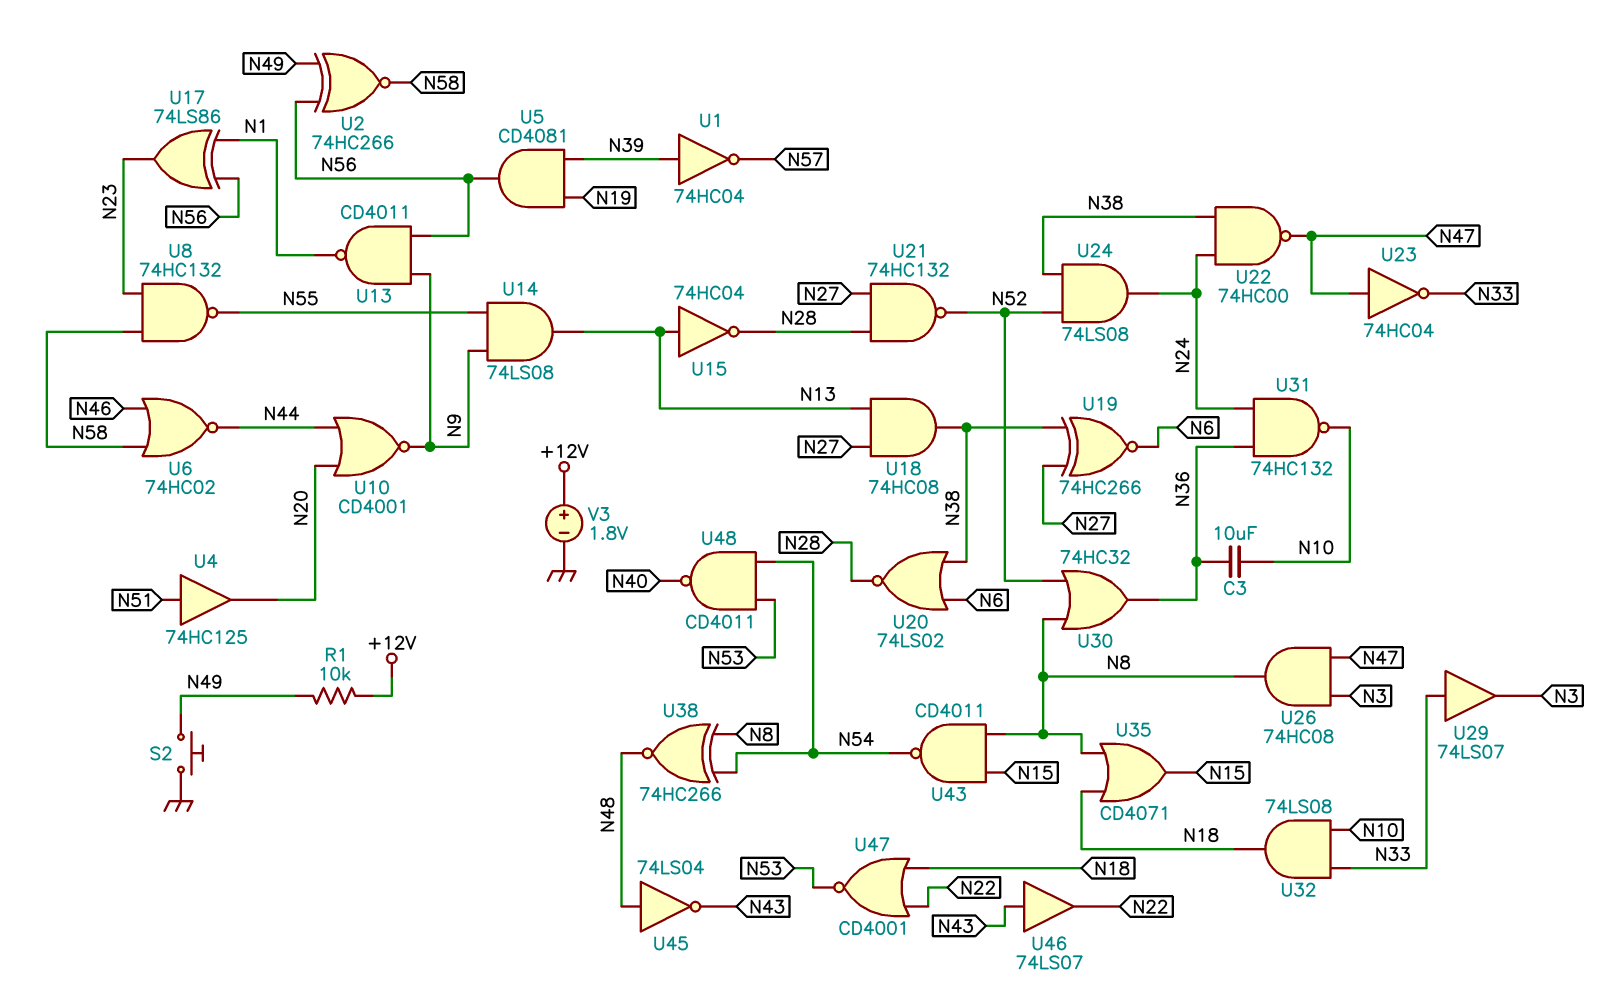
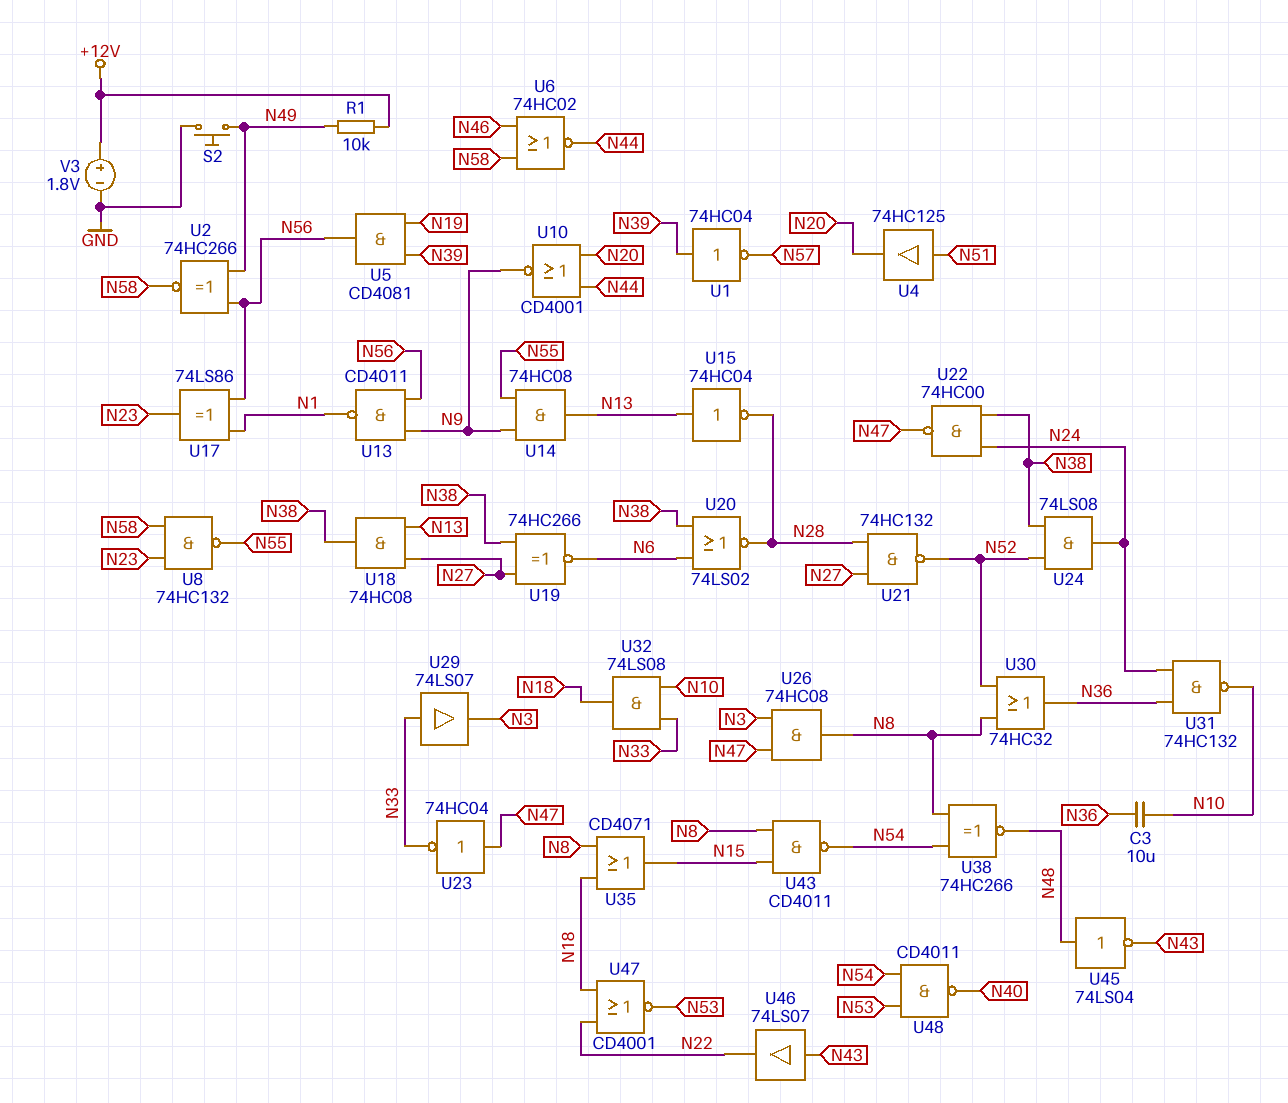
U14: AND 74LS08 (in N9, in N55, out N13) -> AND 74HC08 (in N9, in N55, out N13)

